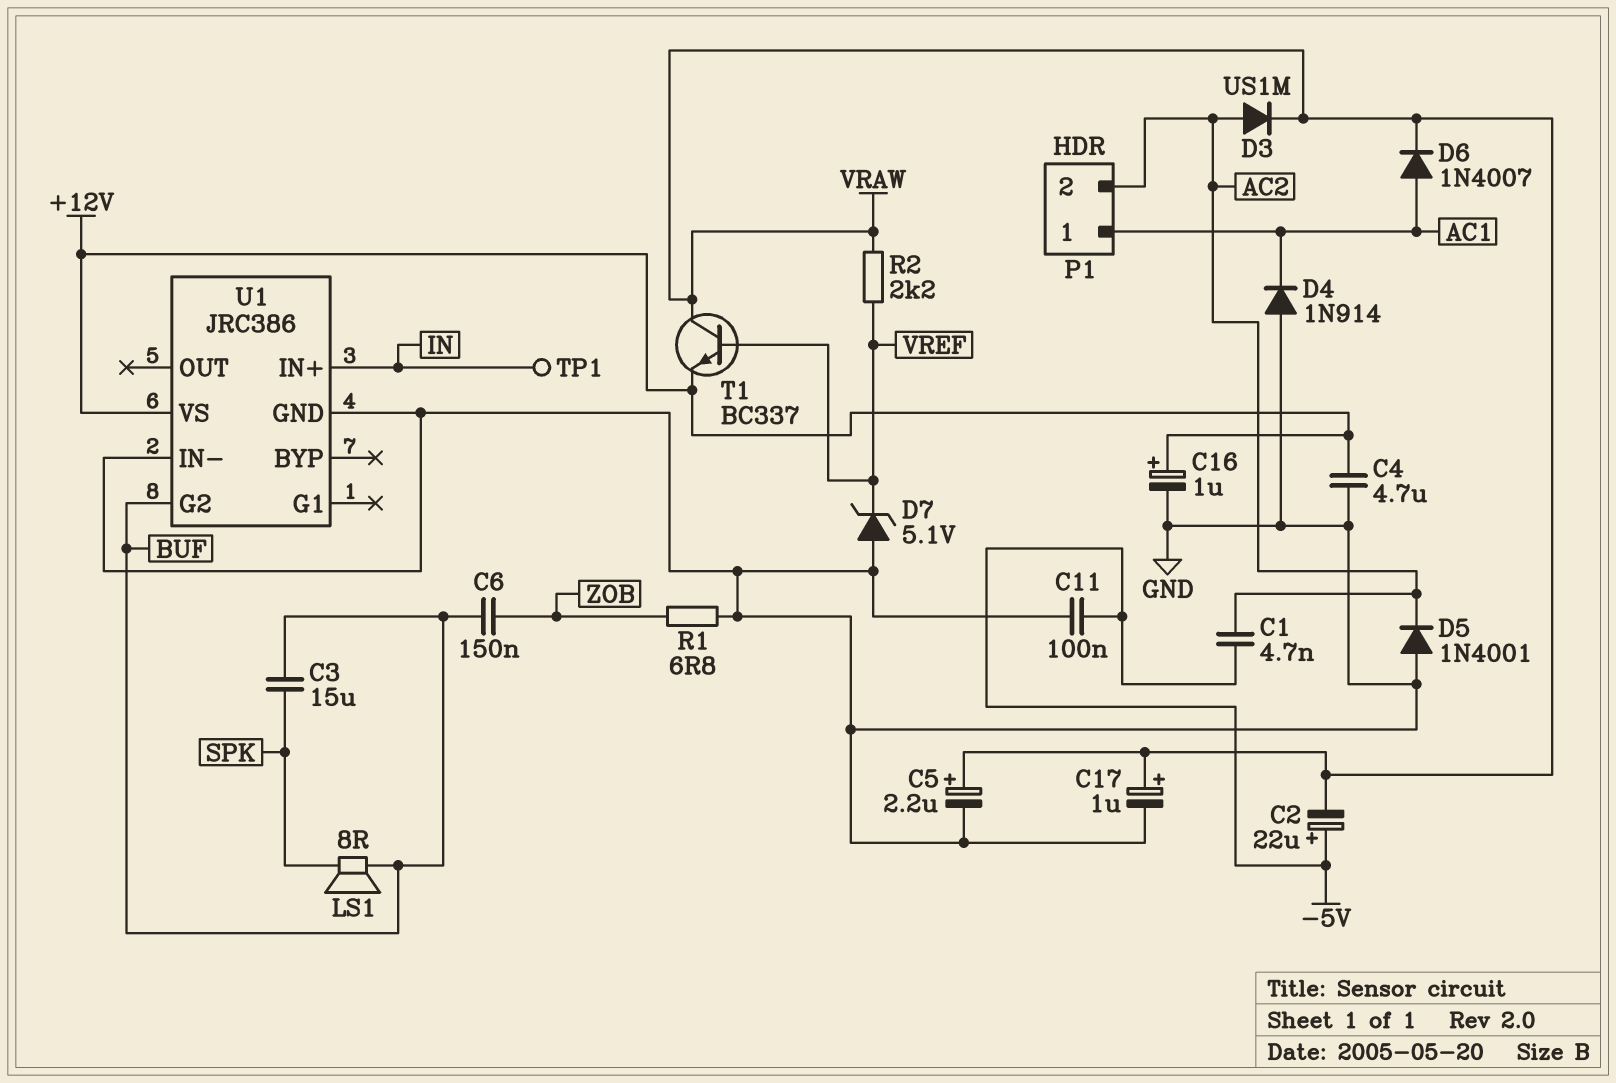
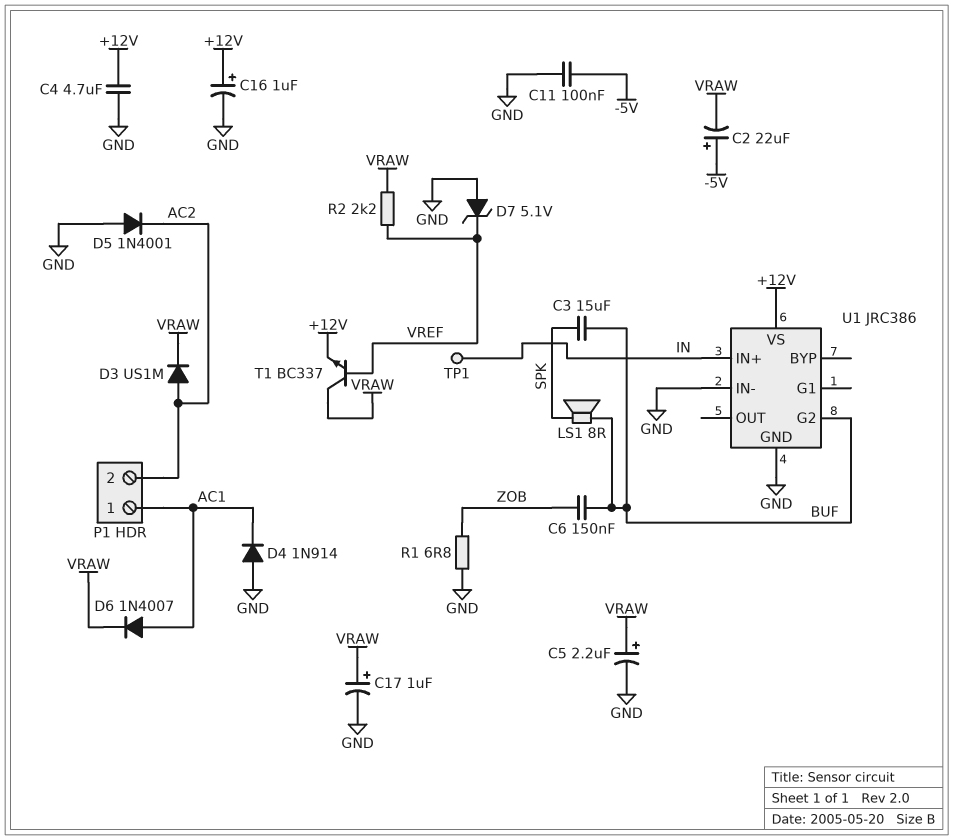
C1: 4.7nF (-5V, AC2) -> none

